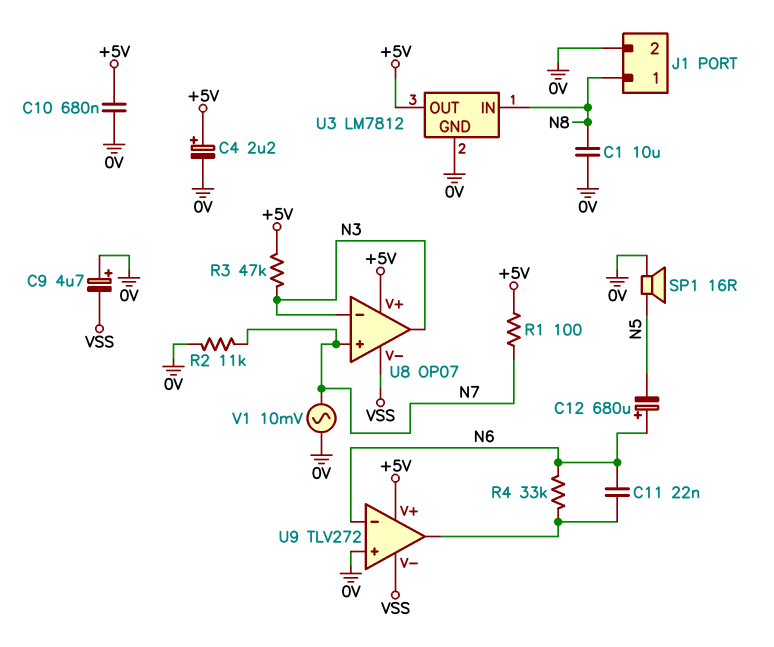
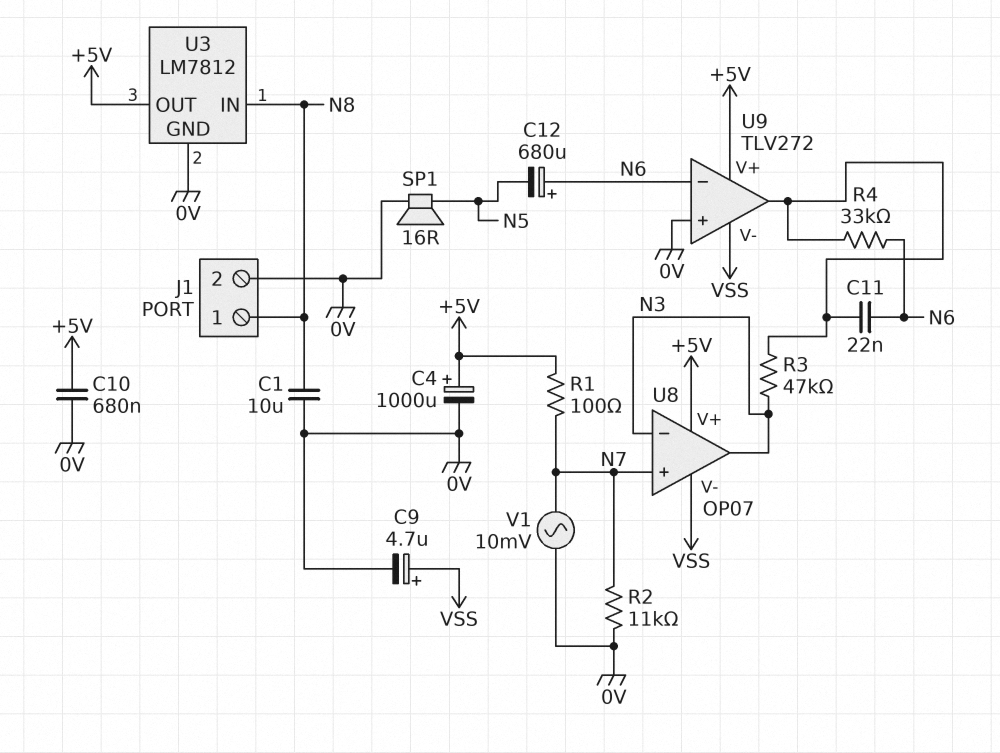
C4: 2.2uF (plus +5V, minus 0V) -> 1000uF (plus +5V, minus 0V)
C9: 4.7uF (plus 0V, minus VSS) -> 4.7uF (plus VSS, minus 0V)
R3: 47k (+5V, N3) -> 47k (N3, U9/out)

